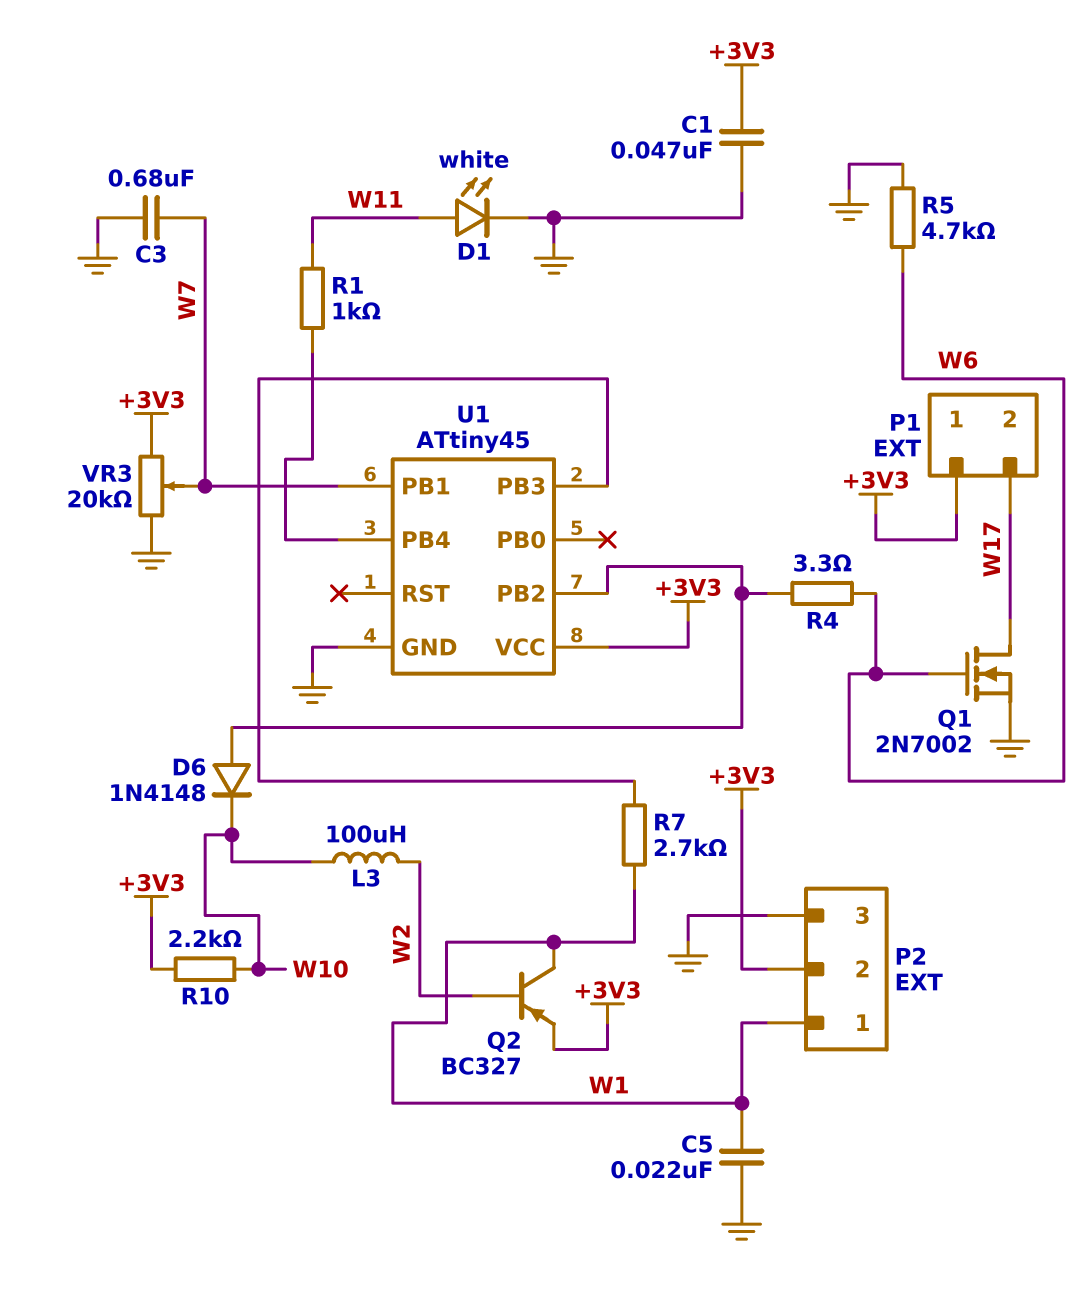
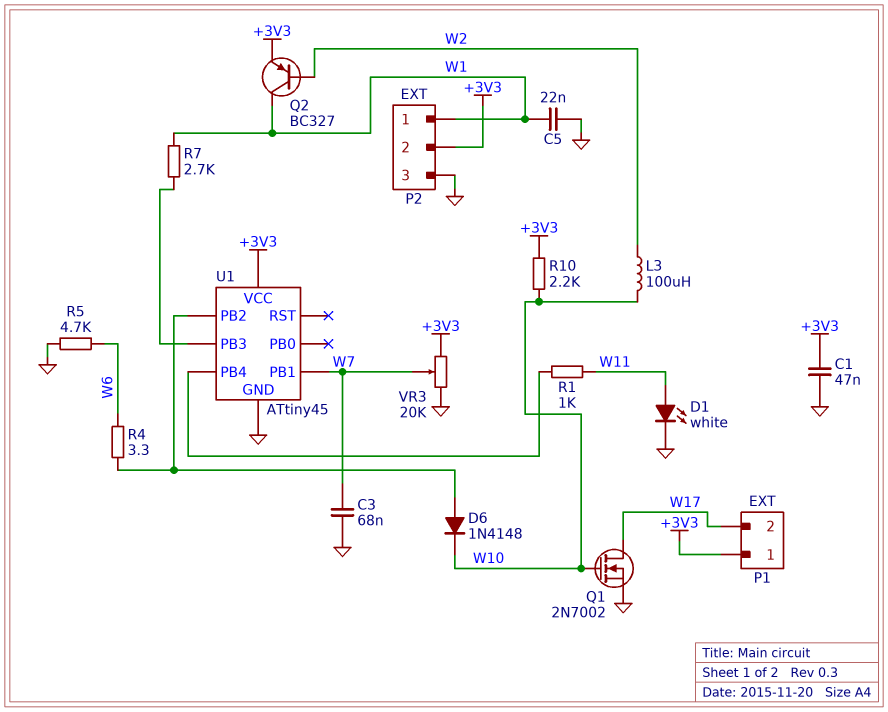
C3: 680nF (GND, W7) -> 68nF (GND, W7)
Q1: NMOS 2N7002 (G W6, D W17, S GND) -> NMOS 2N7002 (G W10, D W17, S GND)

